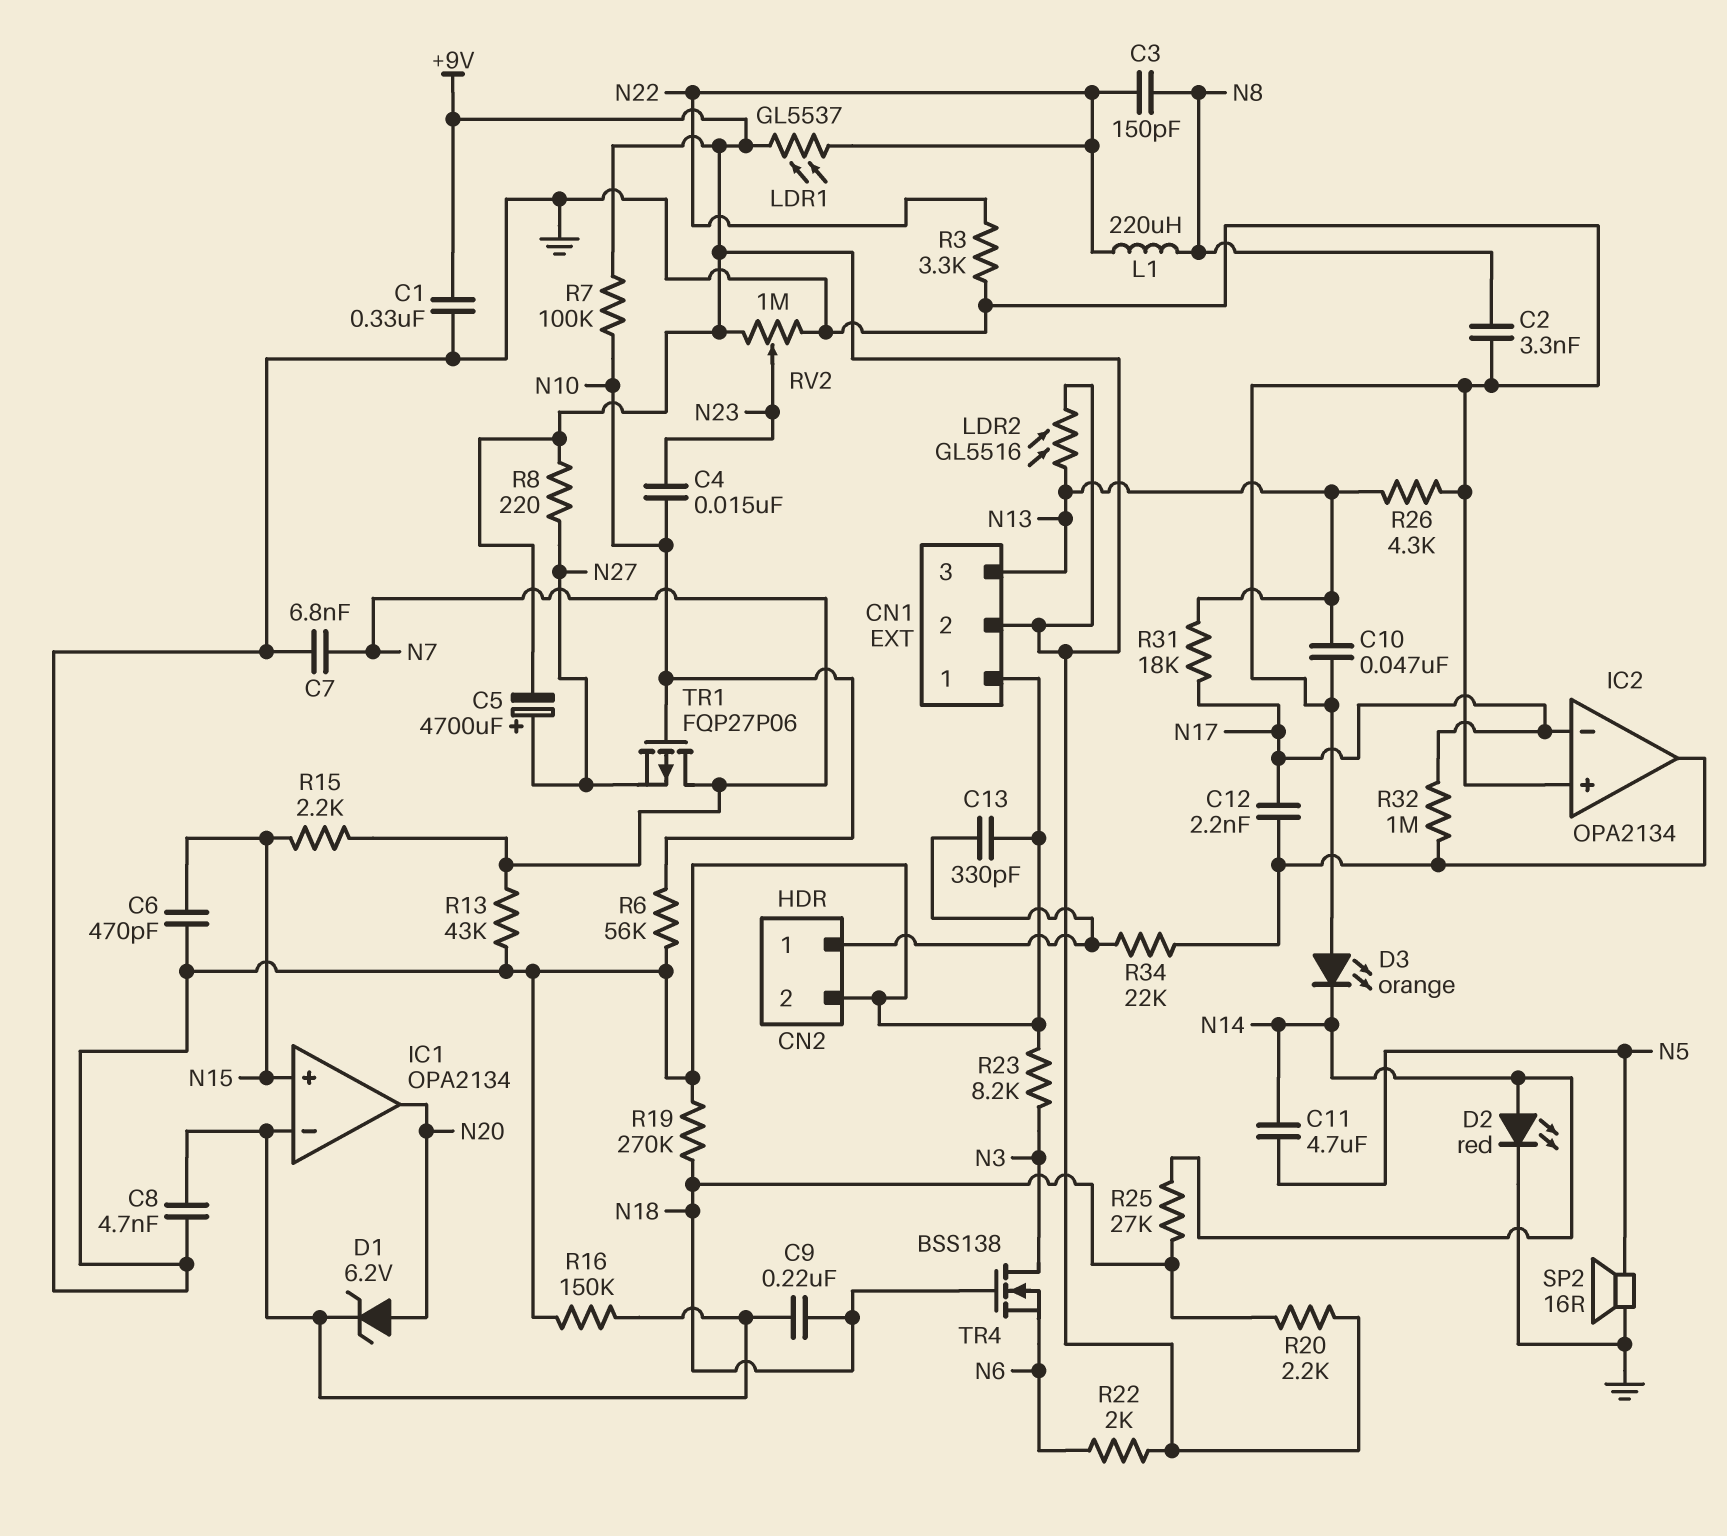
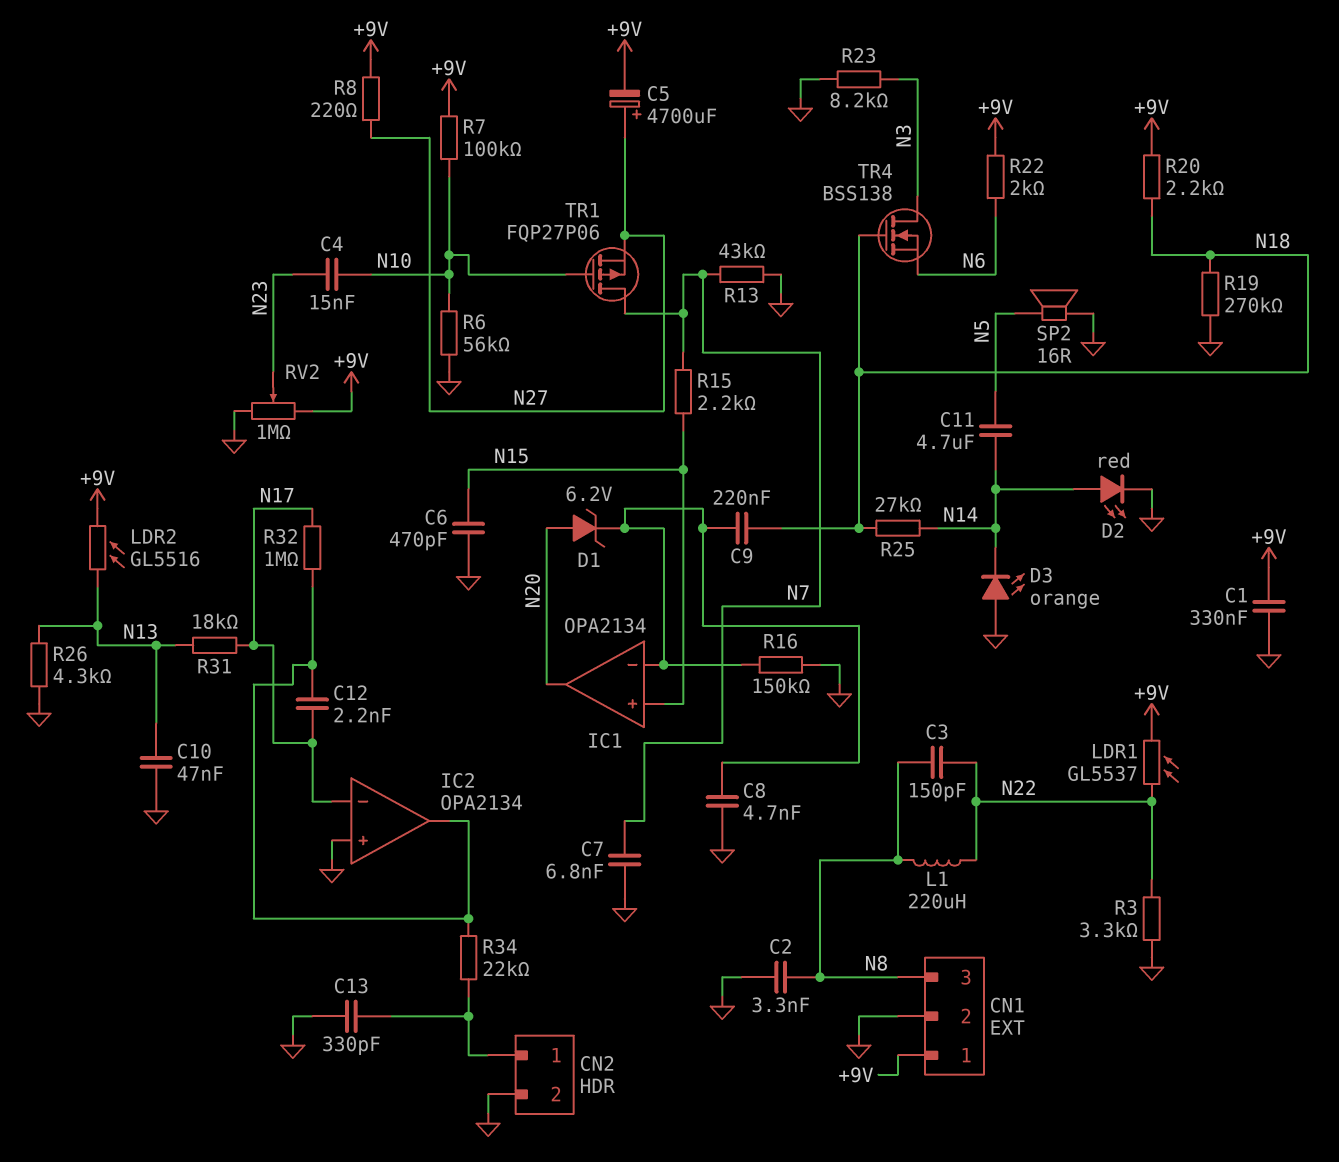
CN1 pin 1: GND -> +9V
CN1 pin 2: +9V -> GND
CN1 pin 3: N13 -> N8

